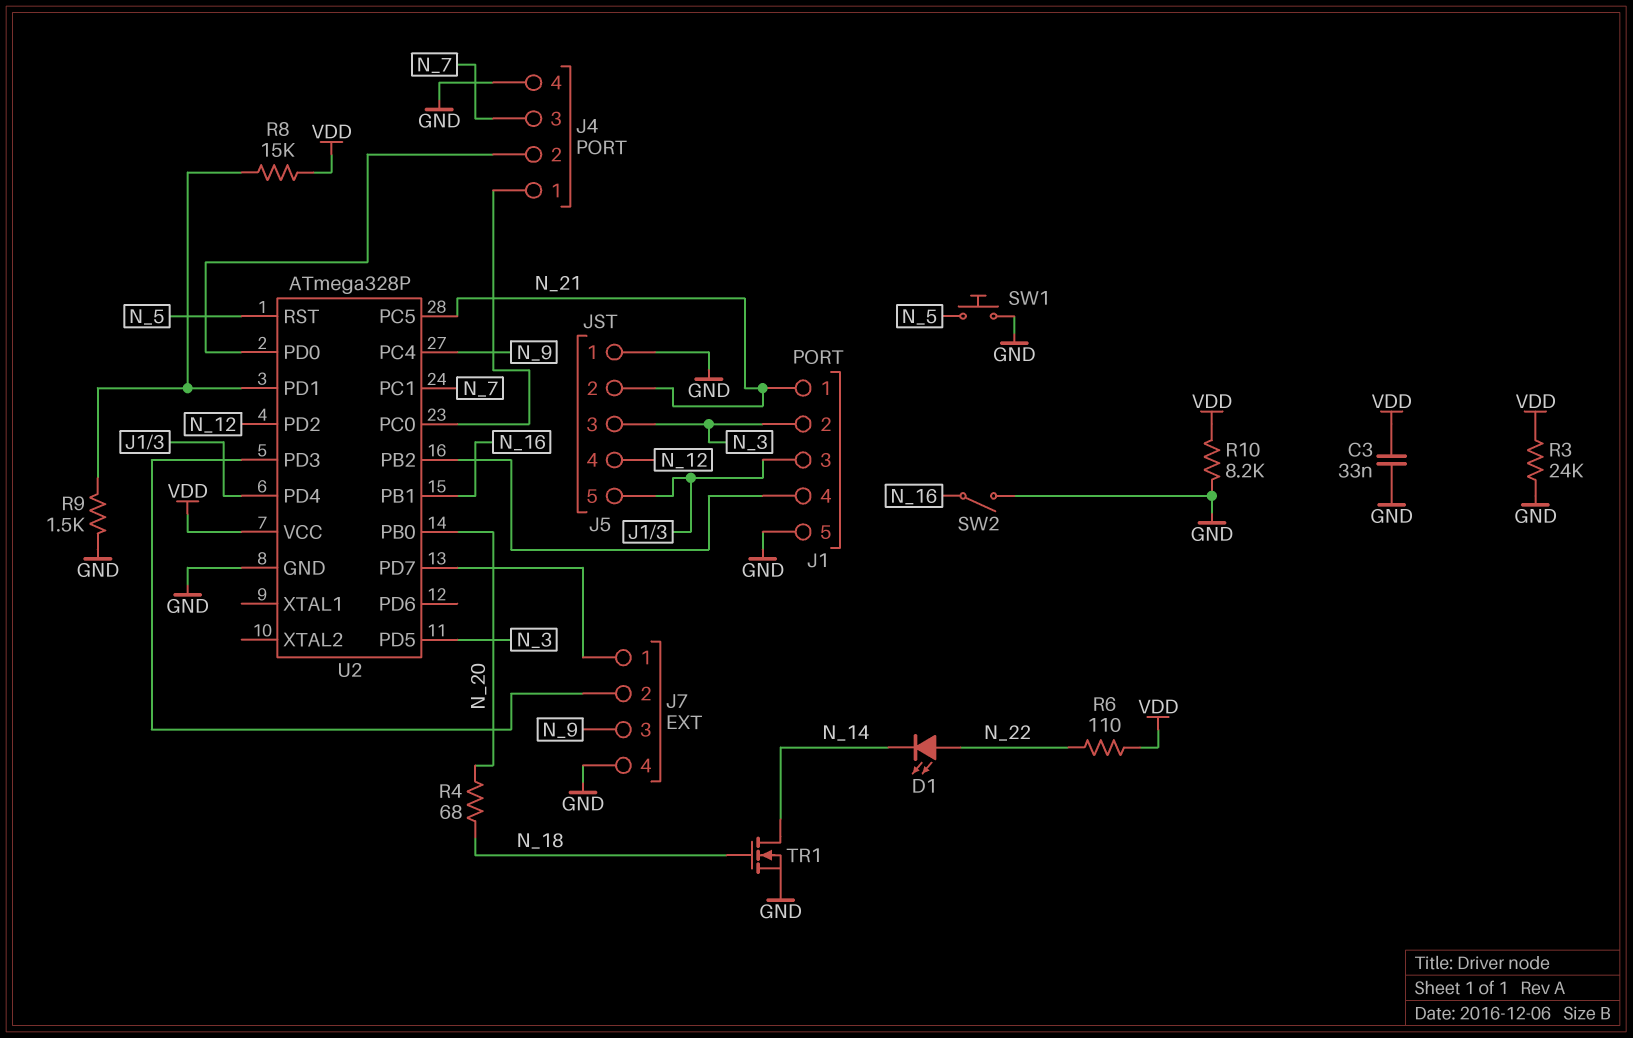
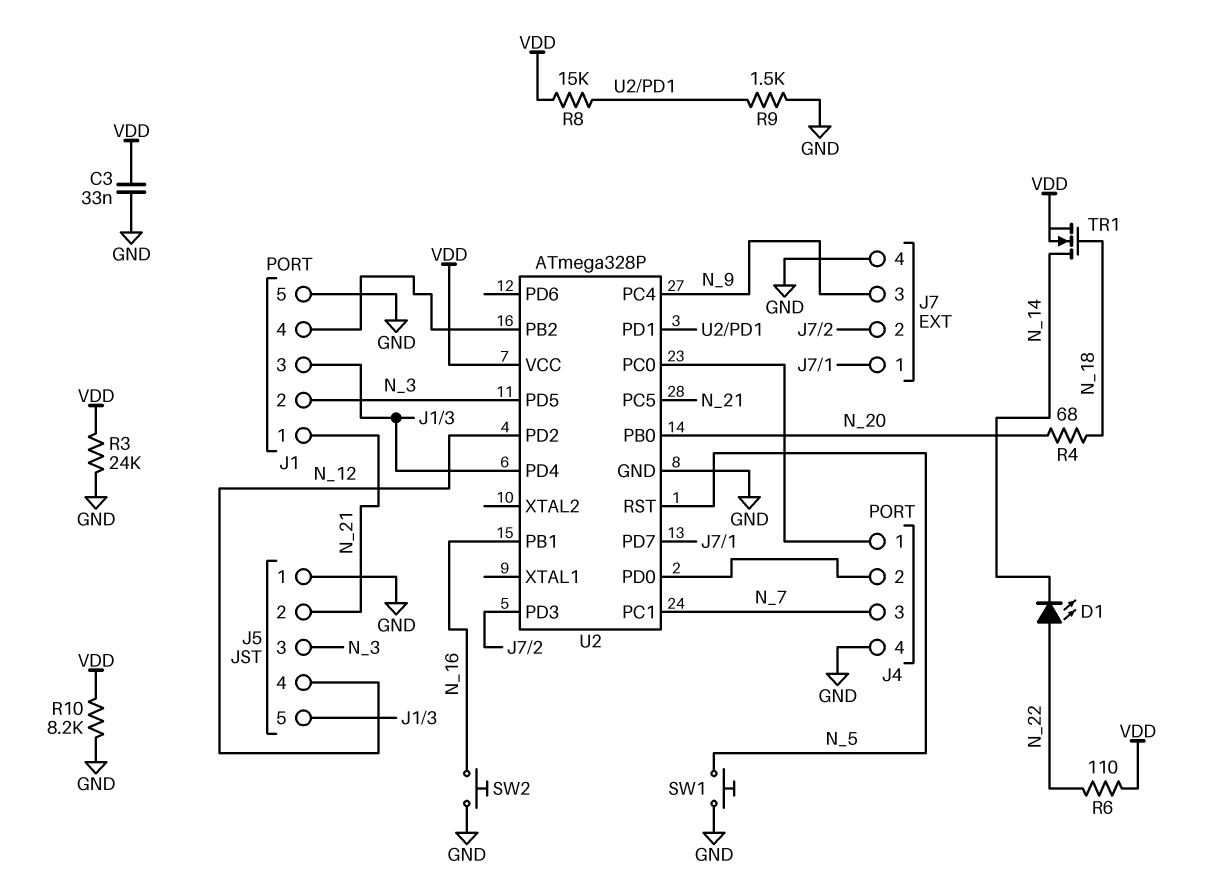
SW2: switch (GND, N_16) -> button (GND, N_16)
TR1: NMOS (G N_18, D N_14, S GND) -> NMOS (G N_18, D N_14, S VDD)

